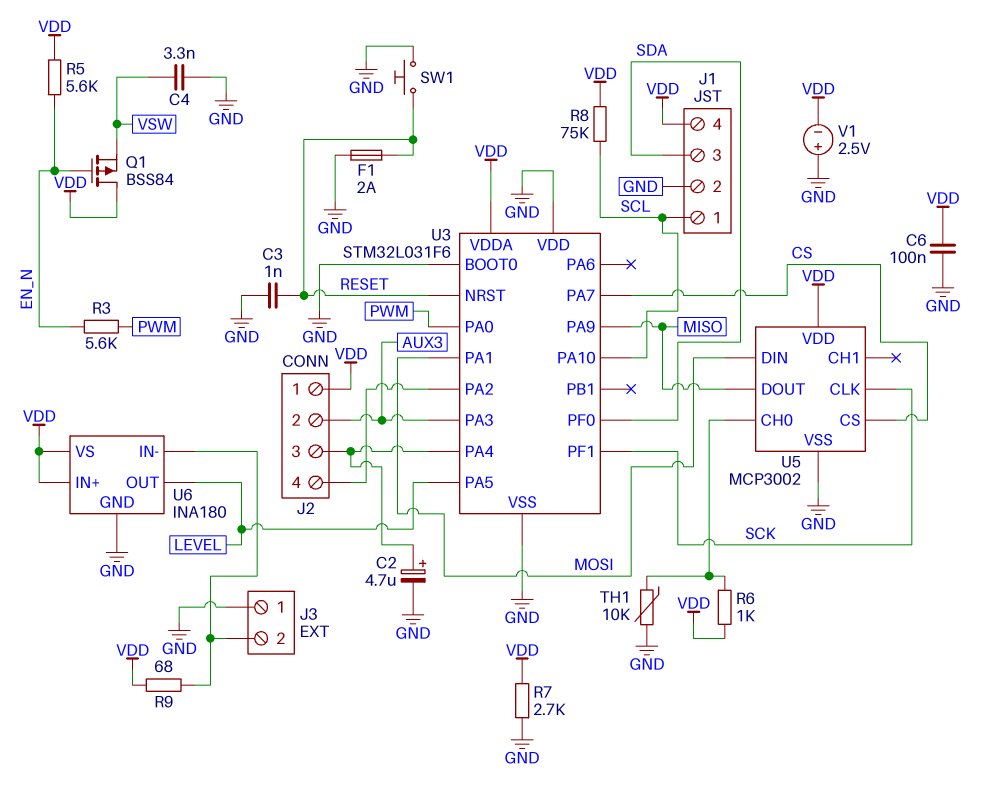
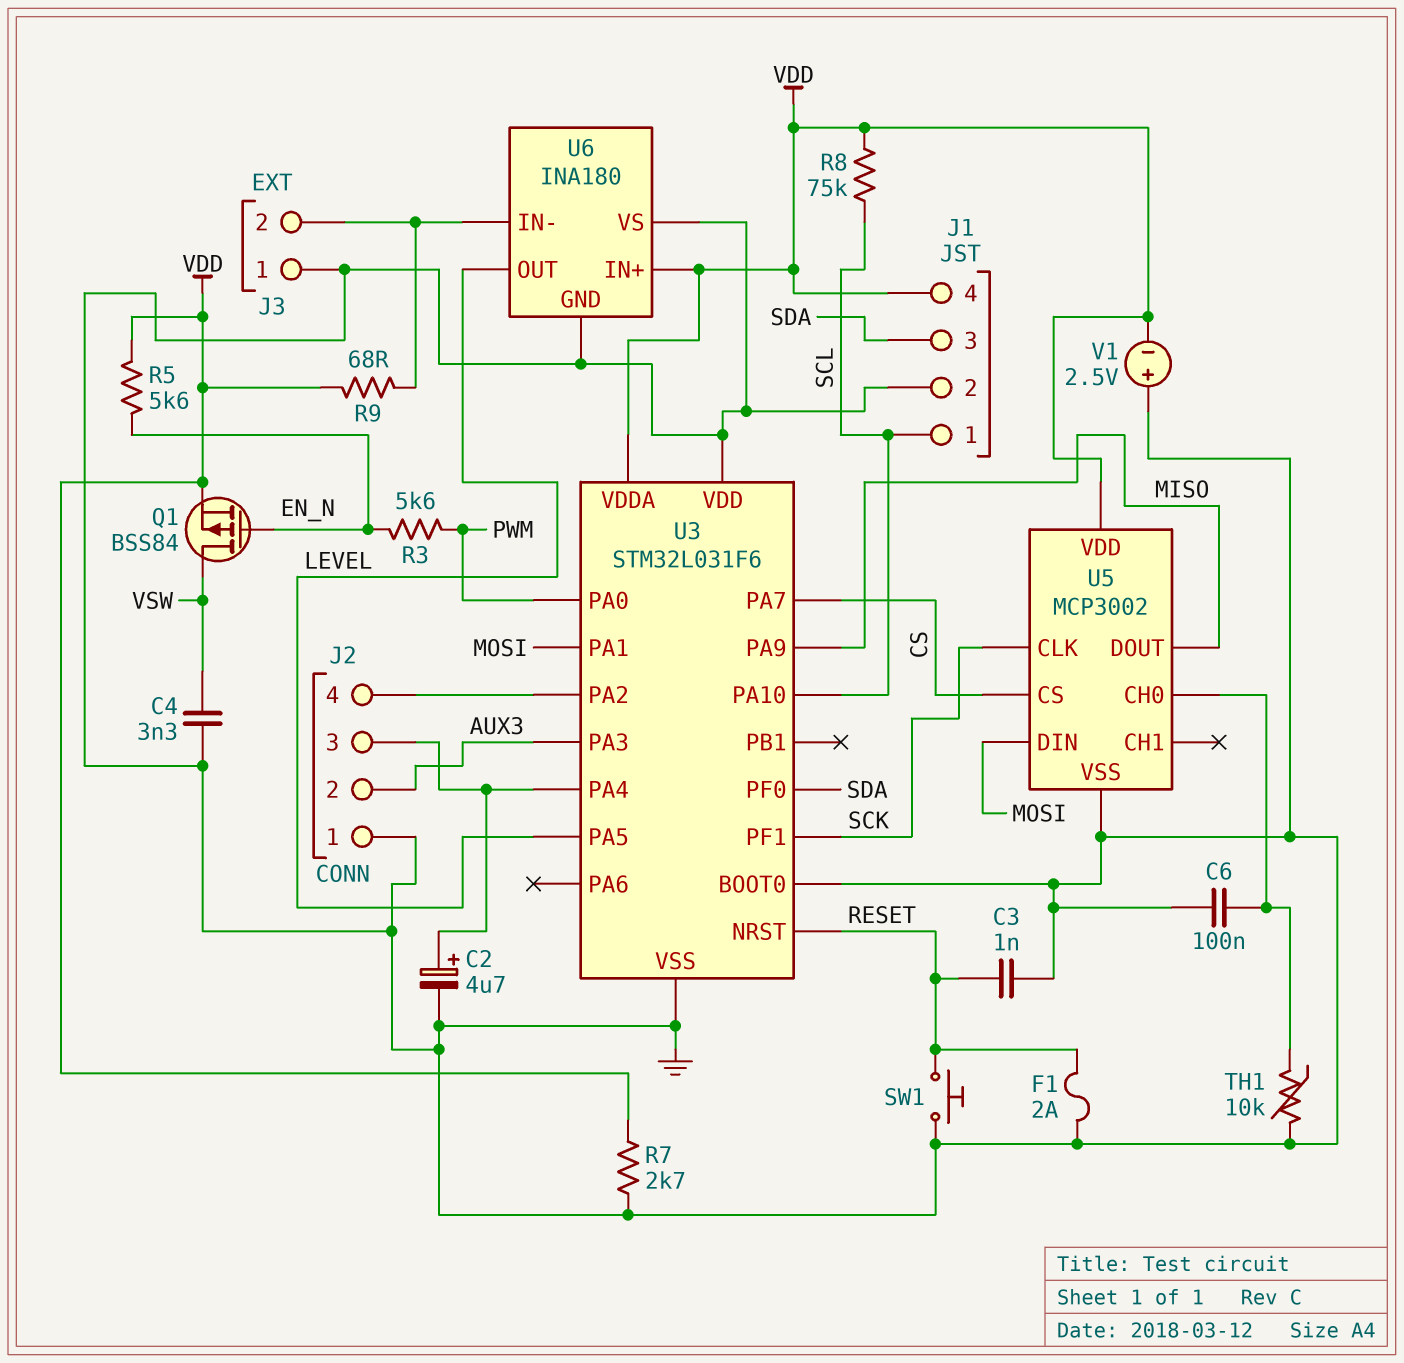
C6: 100nF (GND, VDD) -> 100nF (GND, U5/CH0)
J2 pin 1: VDD -> GND
Q1: PMOS BSS84 (G EN_N, D VDD, S VSW) -> PMOS BSS84 (G EN_N, D VSW, S VDD)
R6: 1k (U5/CH0, VDD) -> none
U6 pin VS: VDD -> GND

